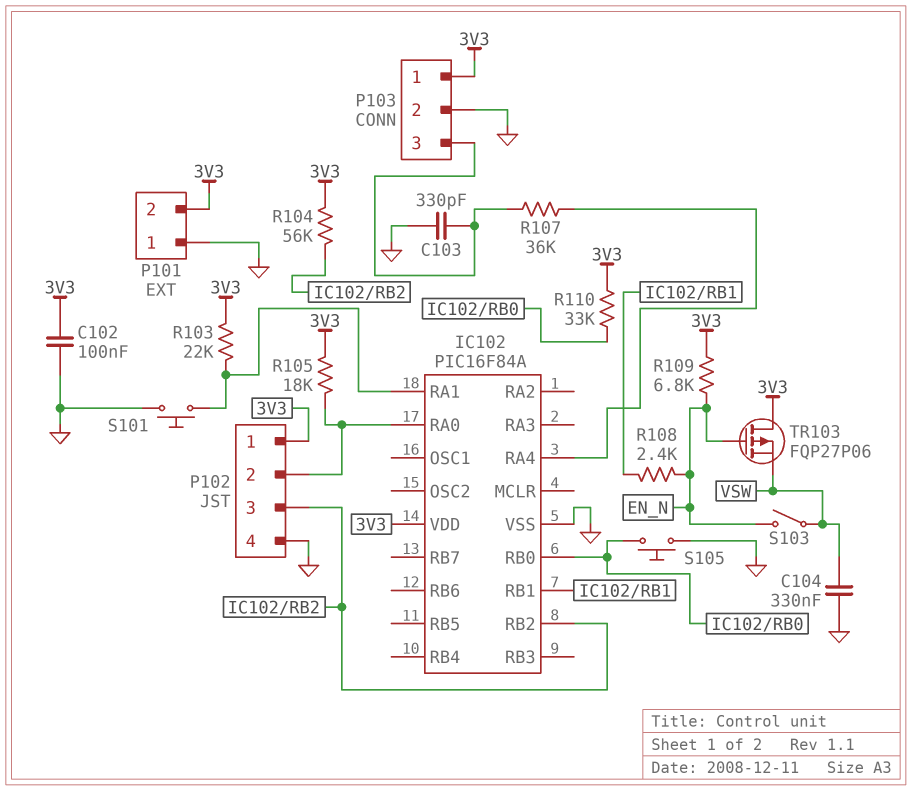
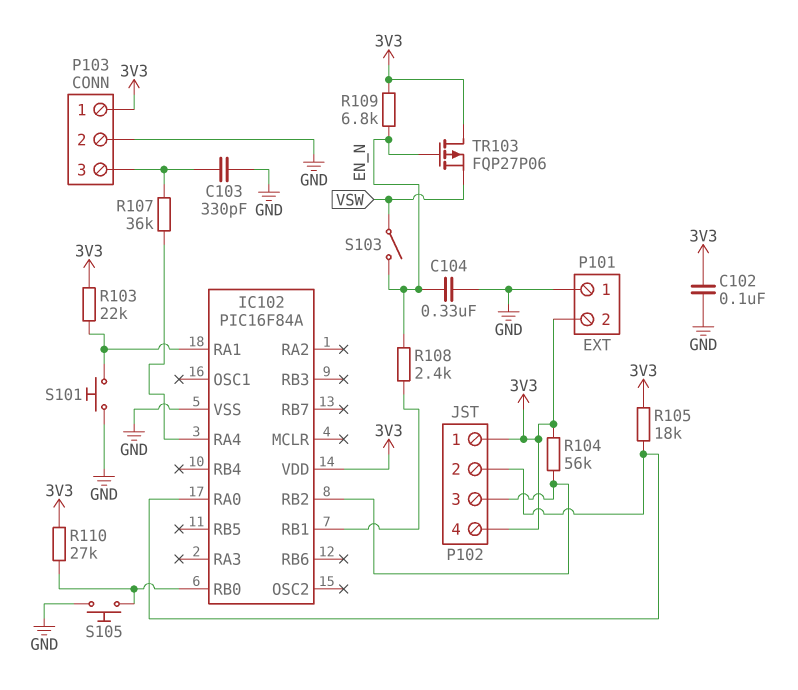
C104: 330nF (GND, VSW) -> 330nF (EN_N, GND)
P102 pin 4: GND -> 3V3
R110: 33k (3V3, IC102/RB0) -> 27k (3V3, IC102/RB0)

